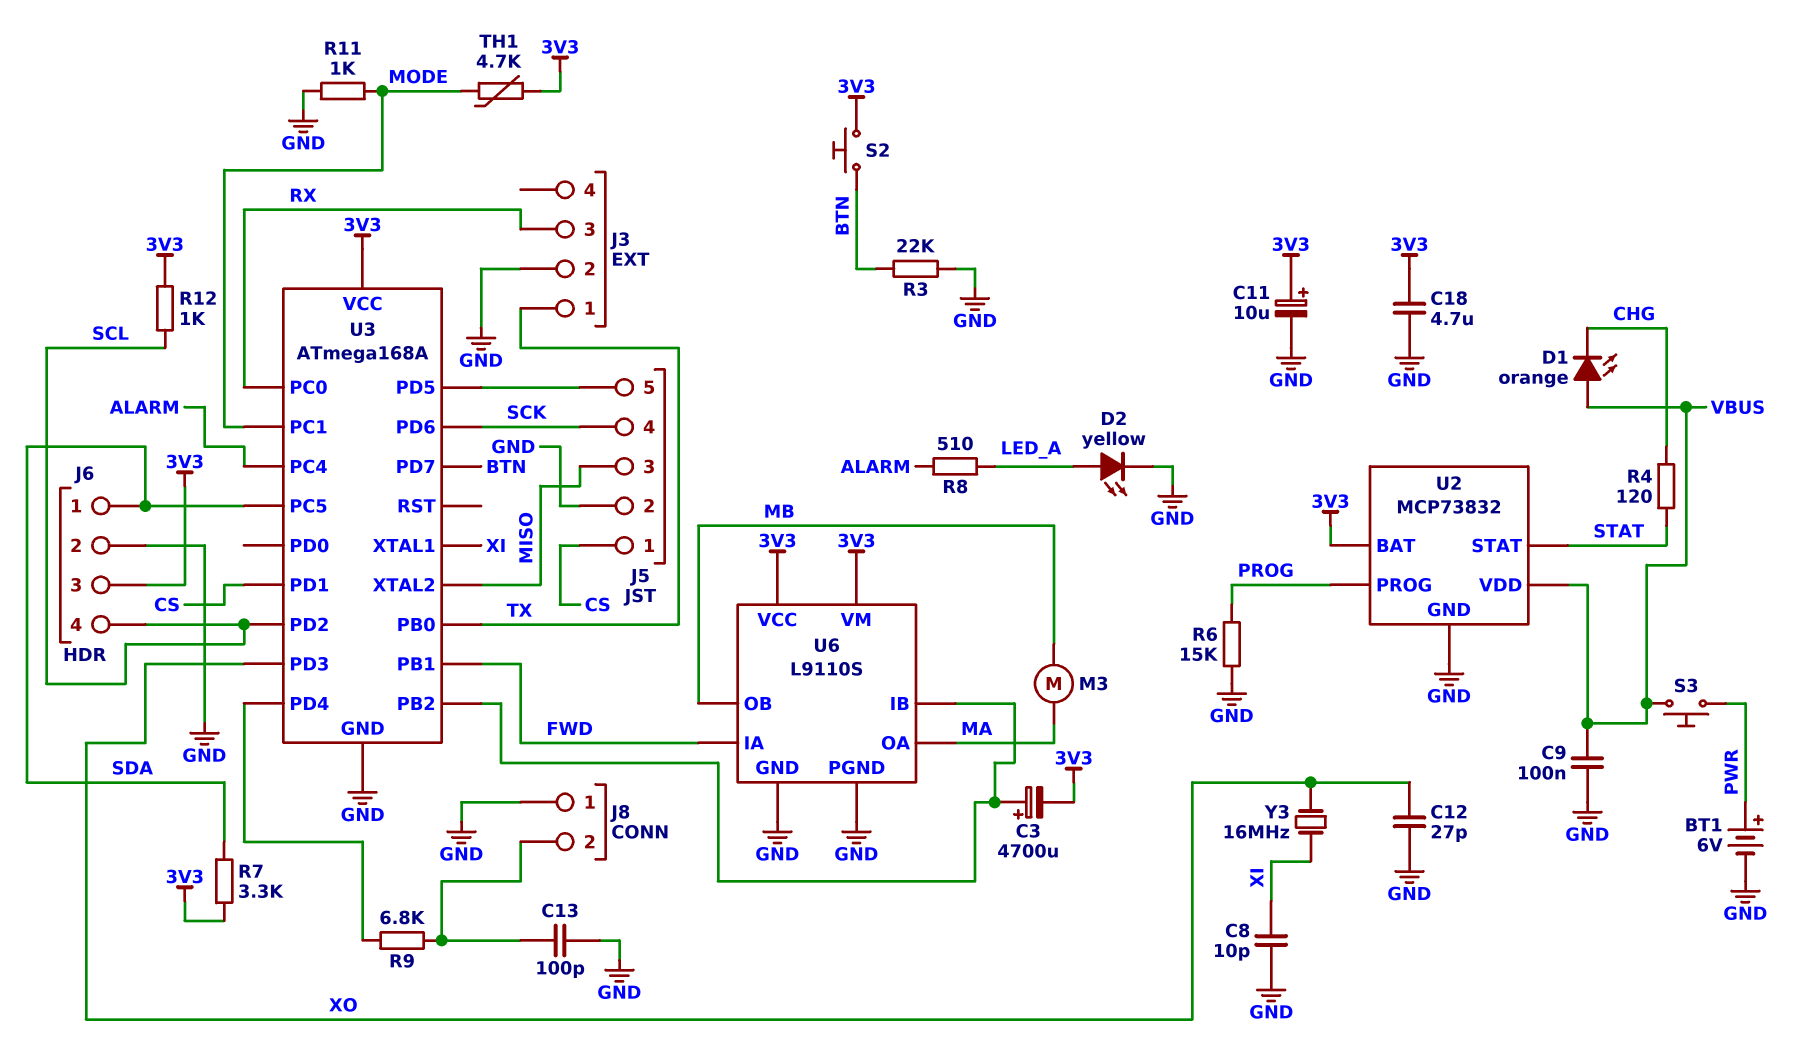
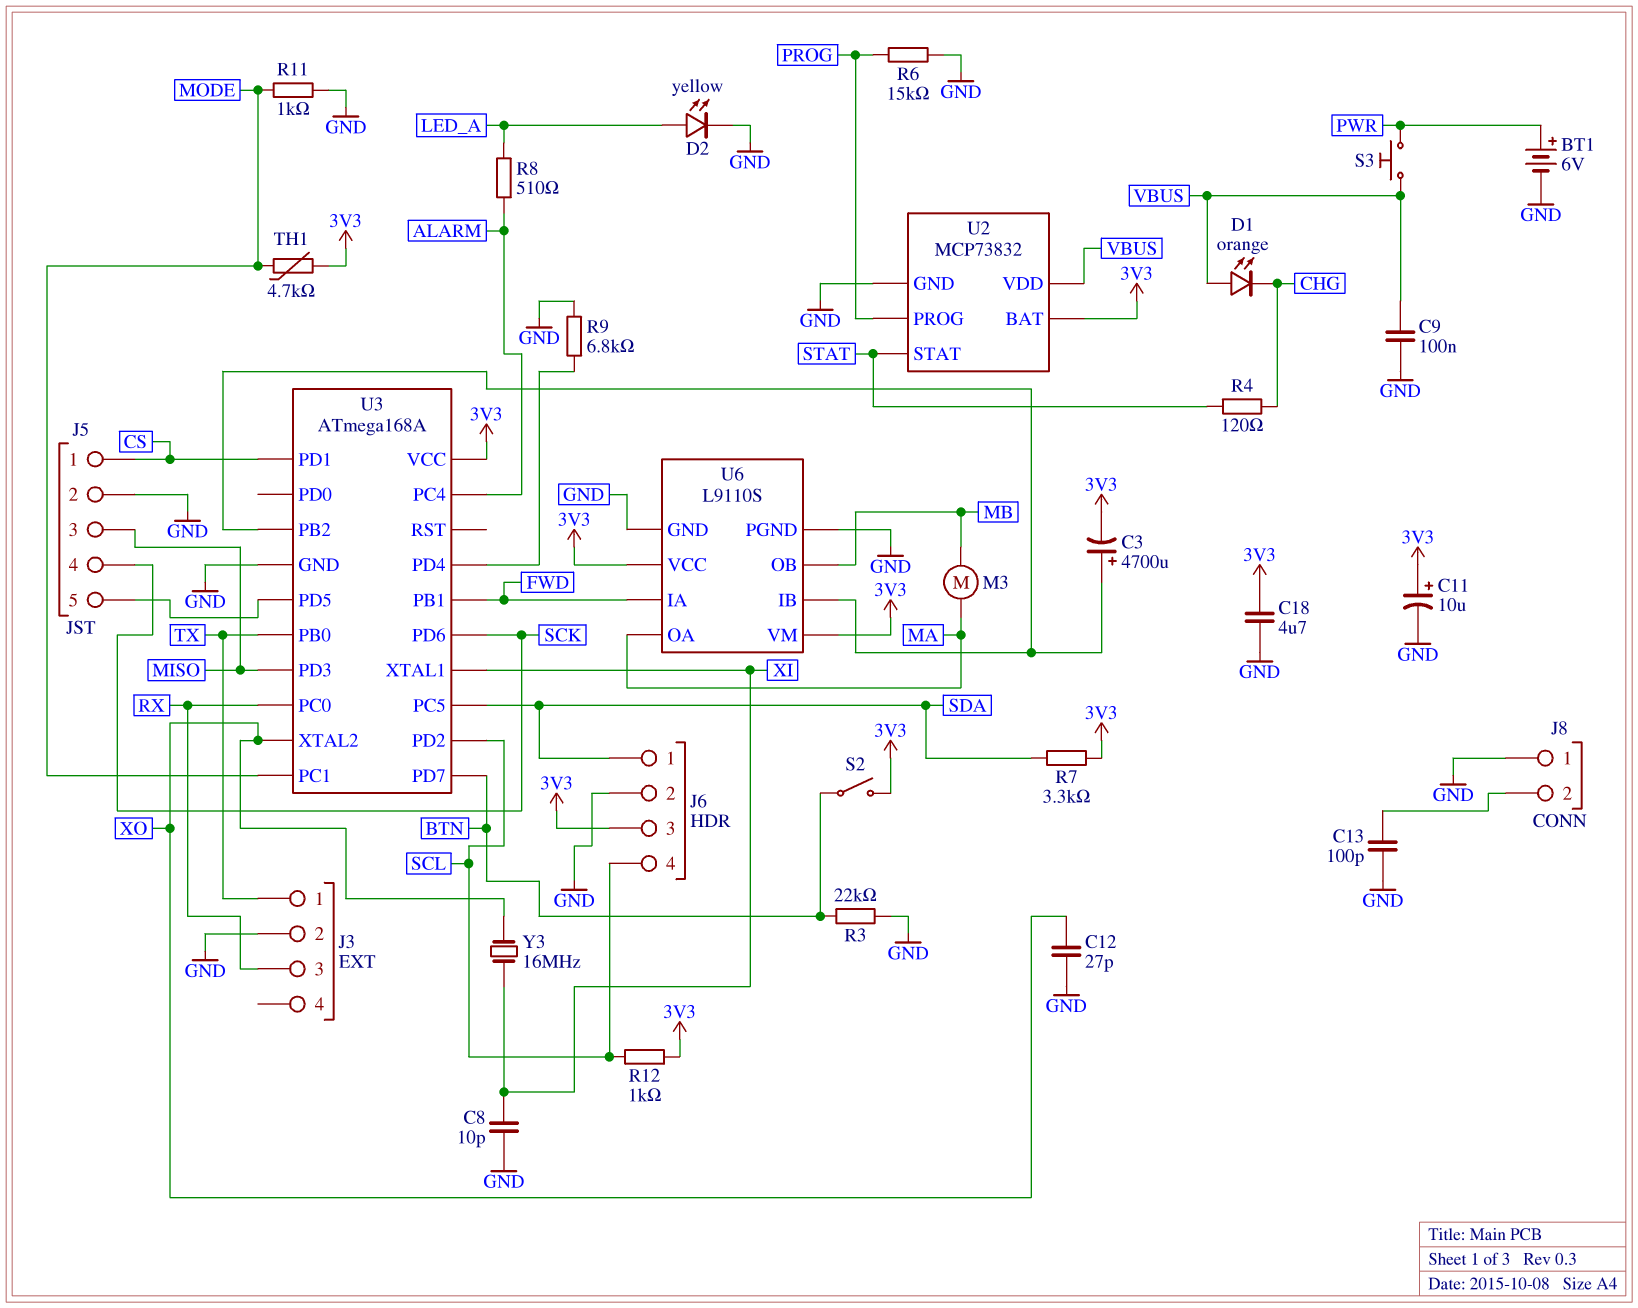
R9: 6.8k (J8/2, U3/PD4) -> 6.8k (GND, U3/PD4)
S2: button (3V3, BTN) -> switch (3V3, BTN)
U3 pin PD3: XO -> MISO
U3 pin XTAL2: MISO -> XO

